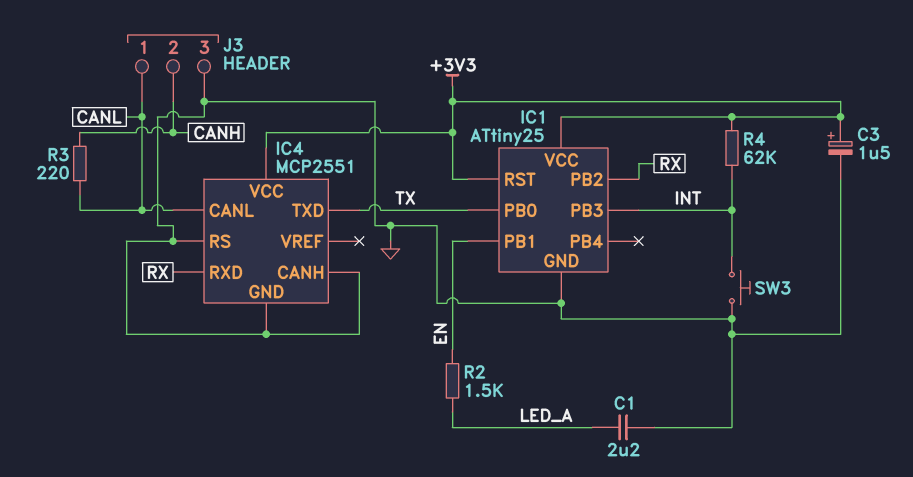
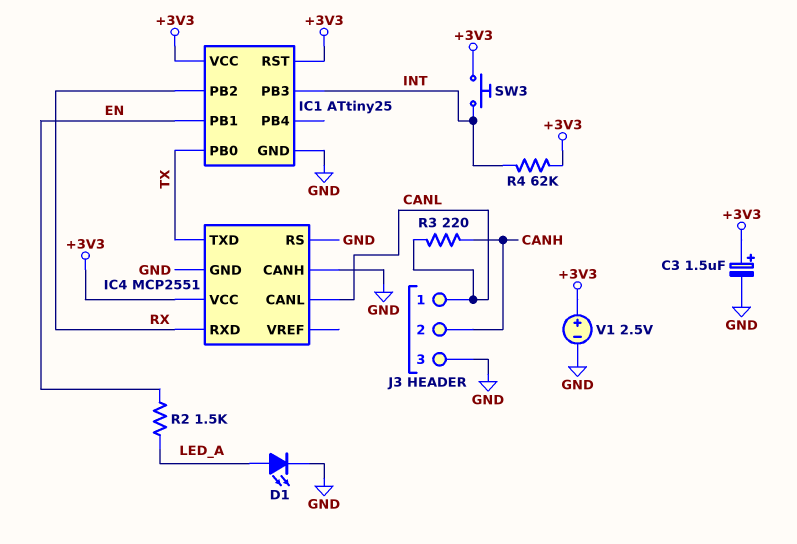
C1: 2.2uF (GND, LED_A) -> none
D1: none -> LED (A LED_A, K GND)
SW3: button (GND, INT) -> button (+3V3, INT)
V1: none -> 2.5V (plus +3V3, minus GND)

